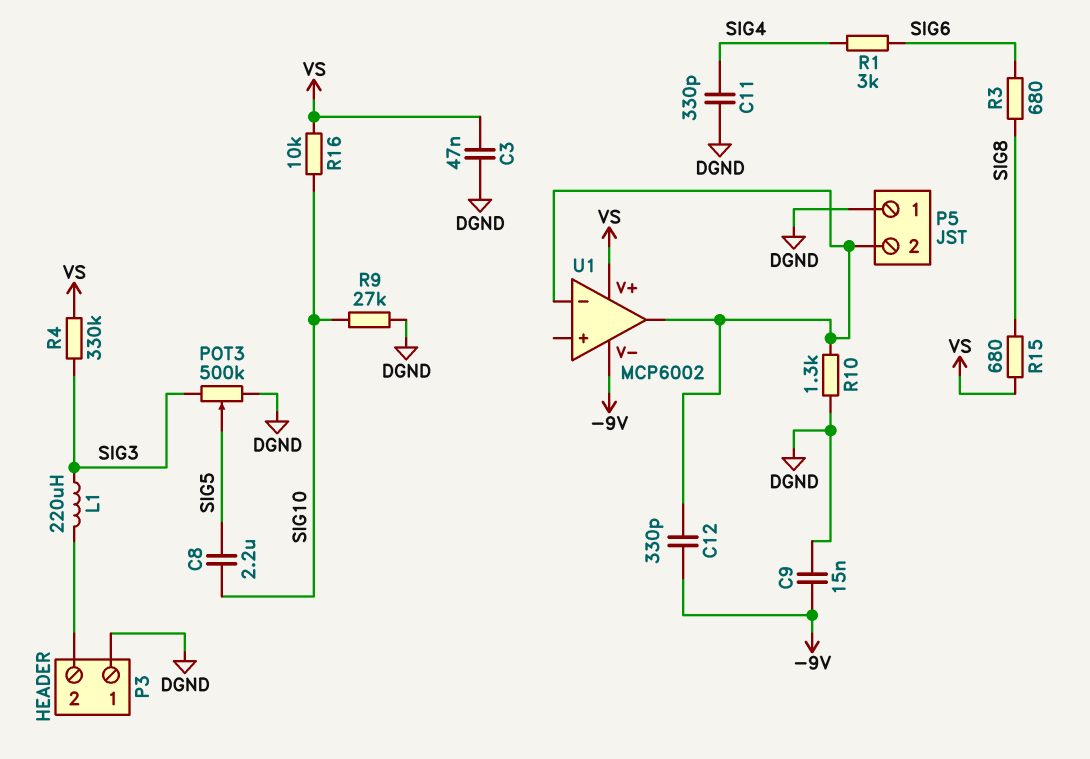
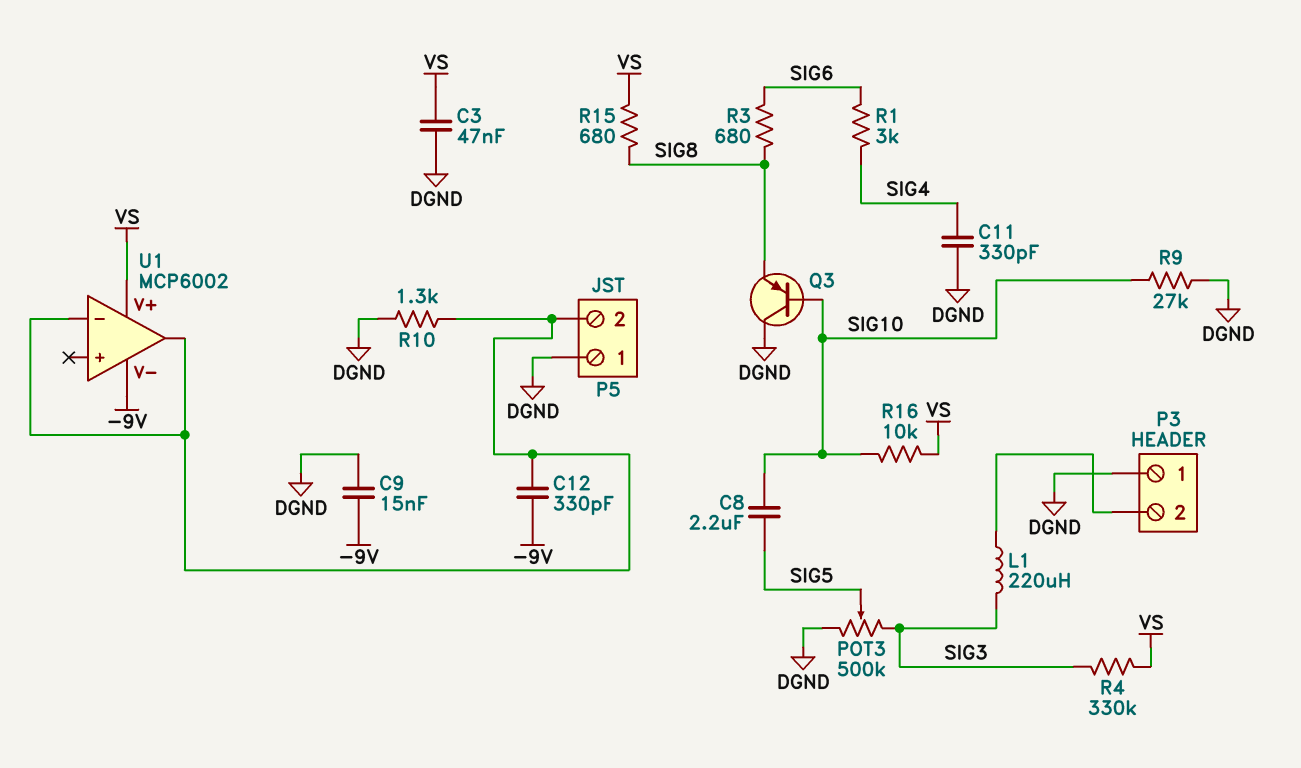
Q3: none -> PNP (B SIG10, C DGND, E SIG8)

